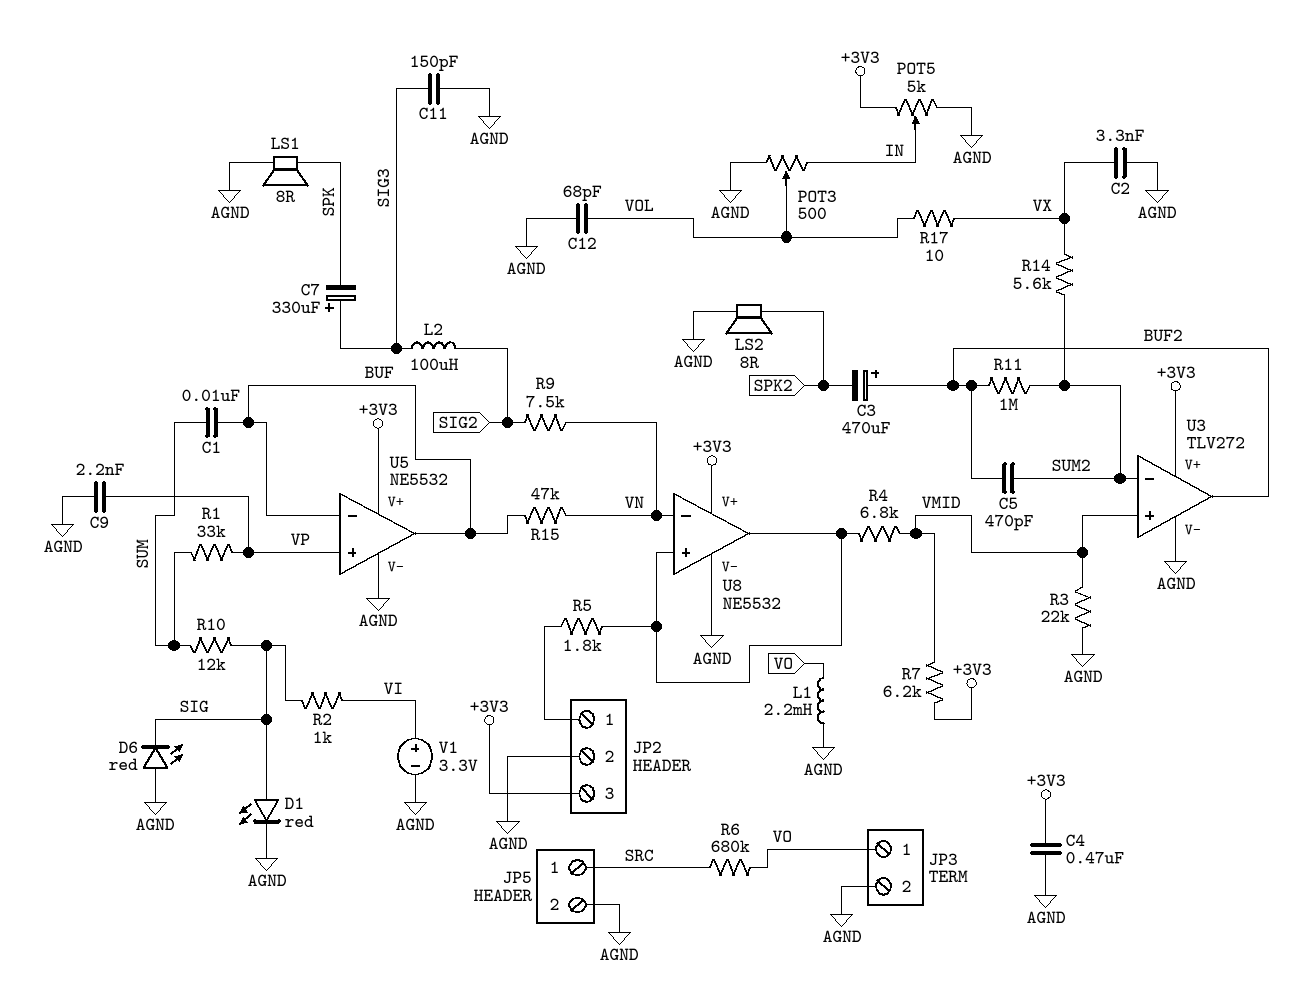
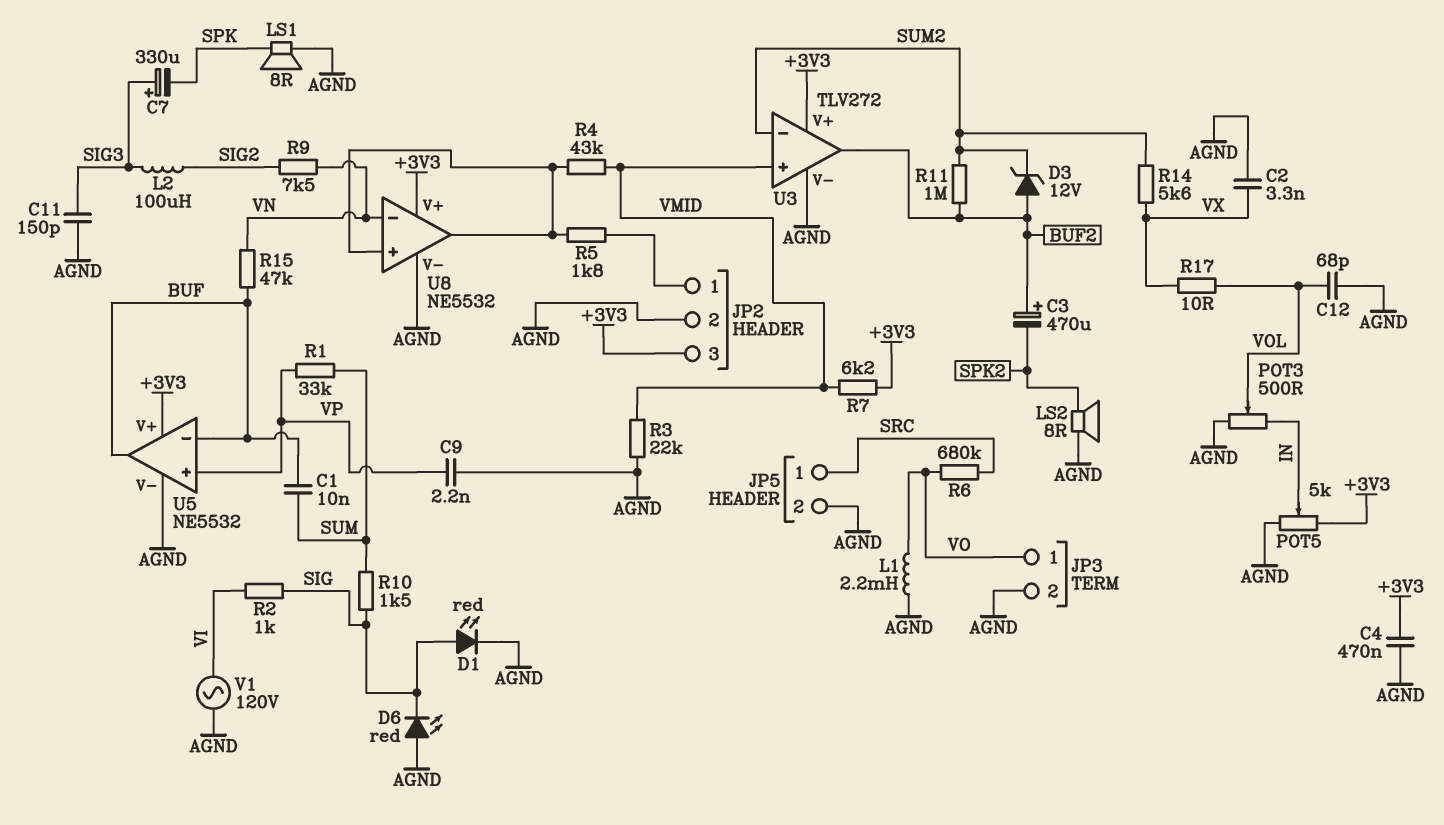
C5: 470pF (BUF2, SUM2) -> none
D3: none -> zener 12V (A BUF2, K SUM2)
R4: 6.8k (U8/in+, VMID) -> 43k (U8/in+, VMID)
R10: 12k (SIG, SUM) -> 1.5k (SIG, SUM)
V1: 3.3V (plus VI, minus AGND) -> AC 120V (AGND, VI)

